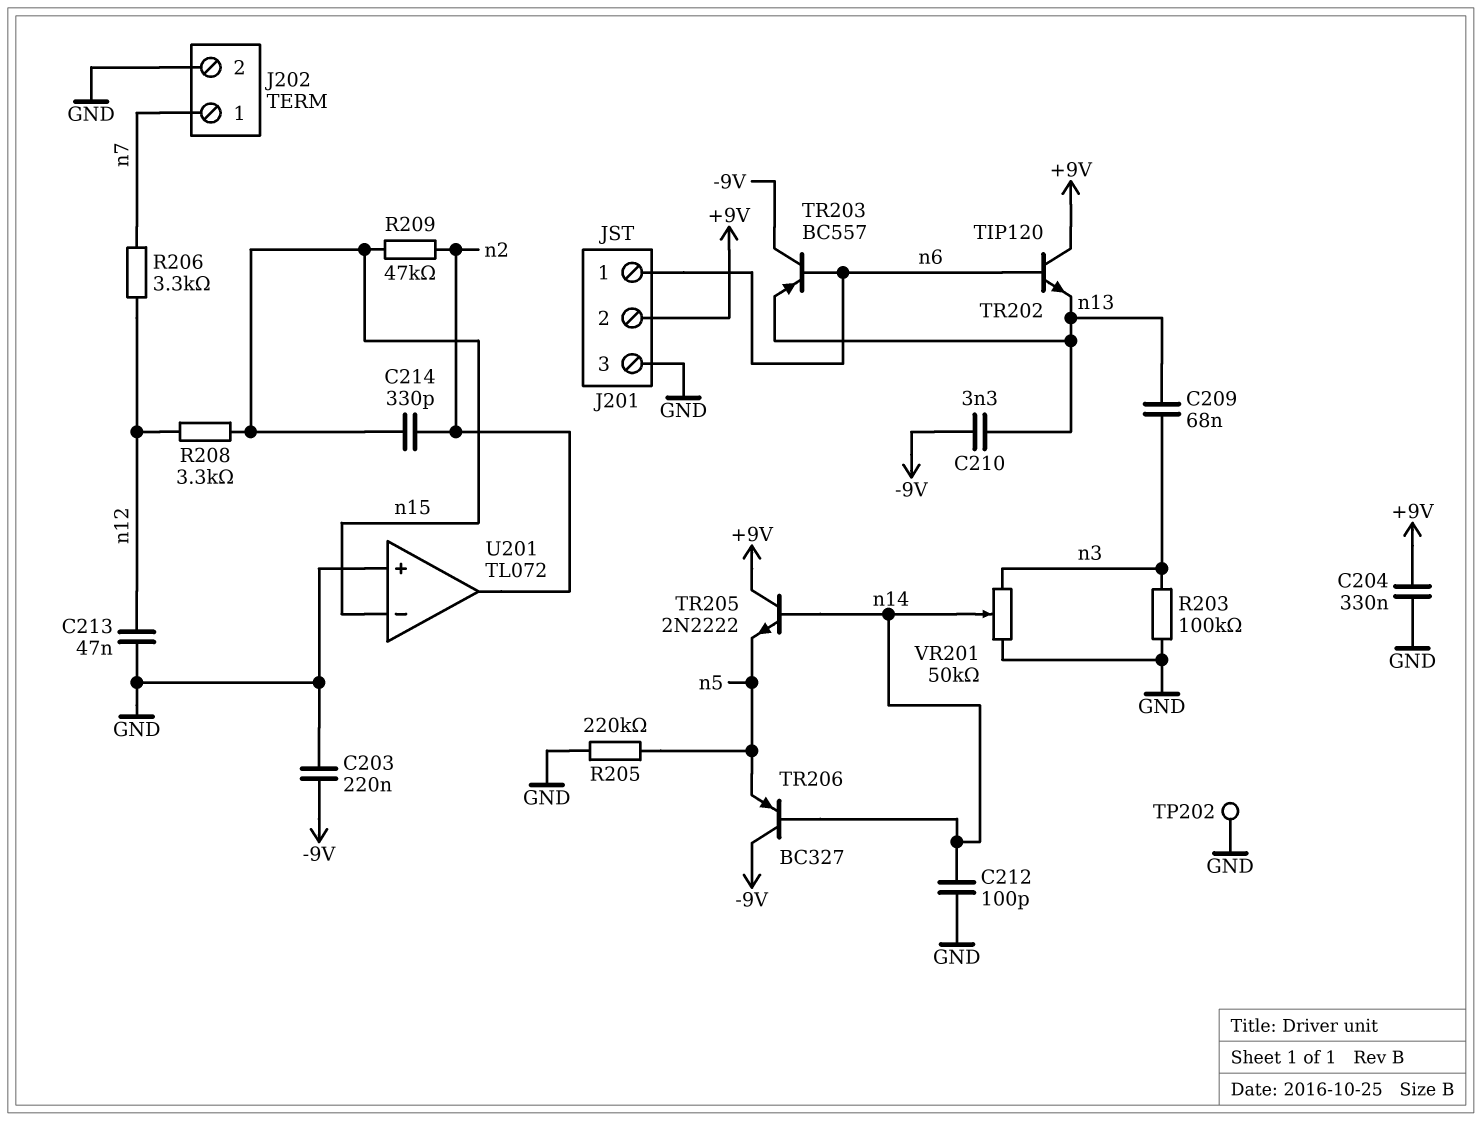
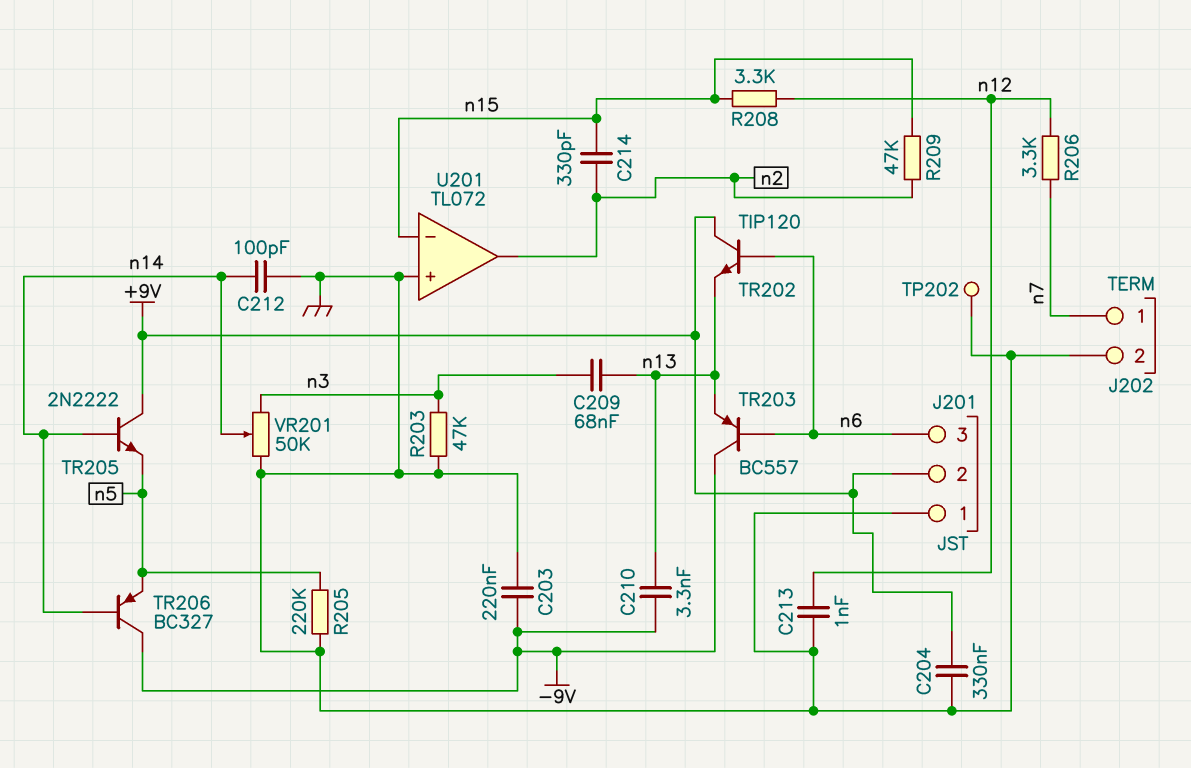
C213: 47nF (GND, n12) -> 1nF (GND, n12)
J201 pin 1: n6 -> GND
J201 pin 3: GND -> n6
R203: 100k (GND, n3) -> 47k (GND, n3)

